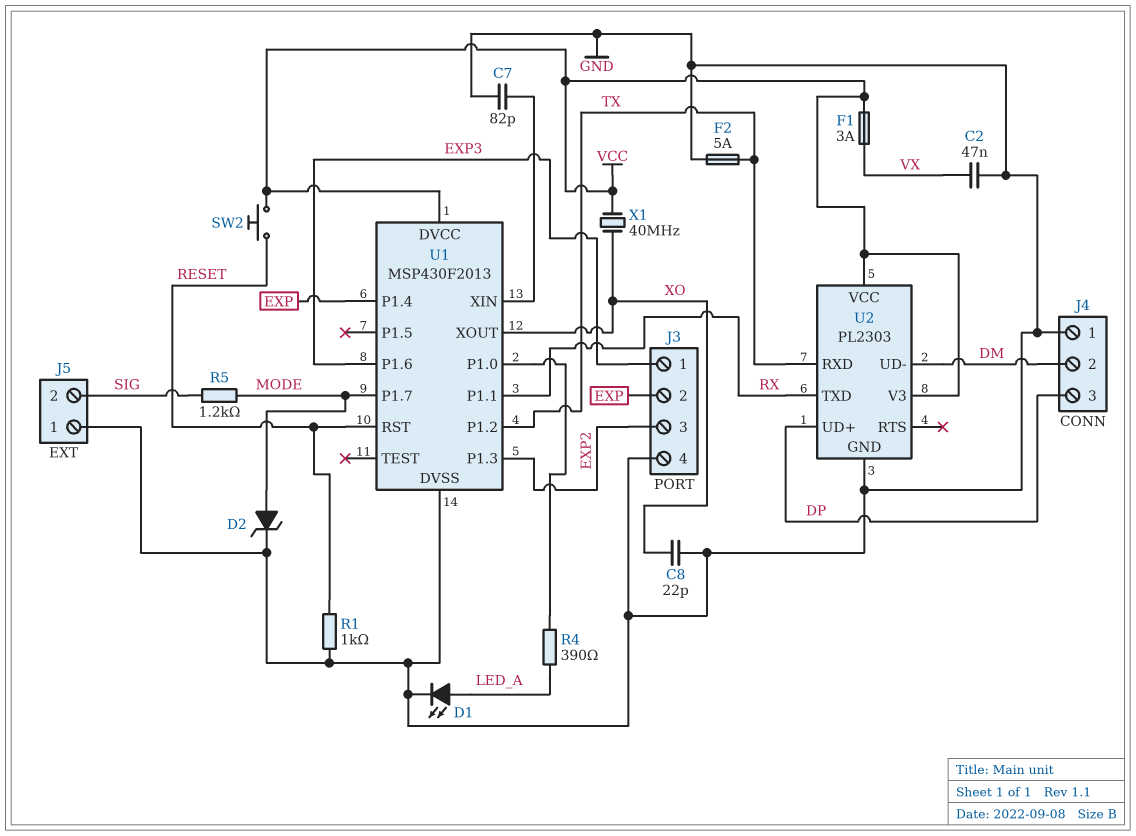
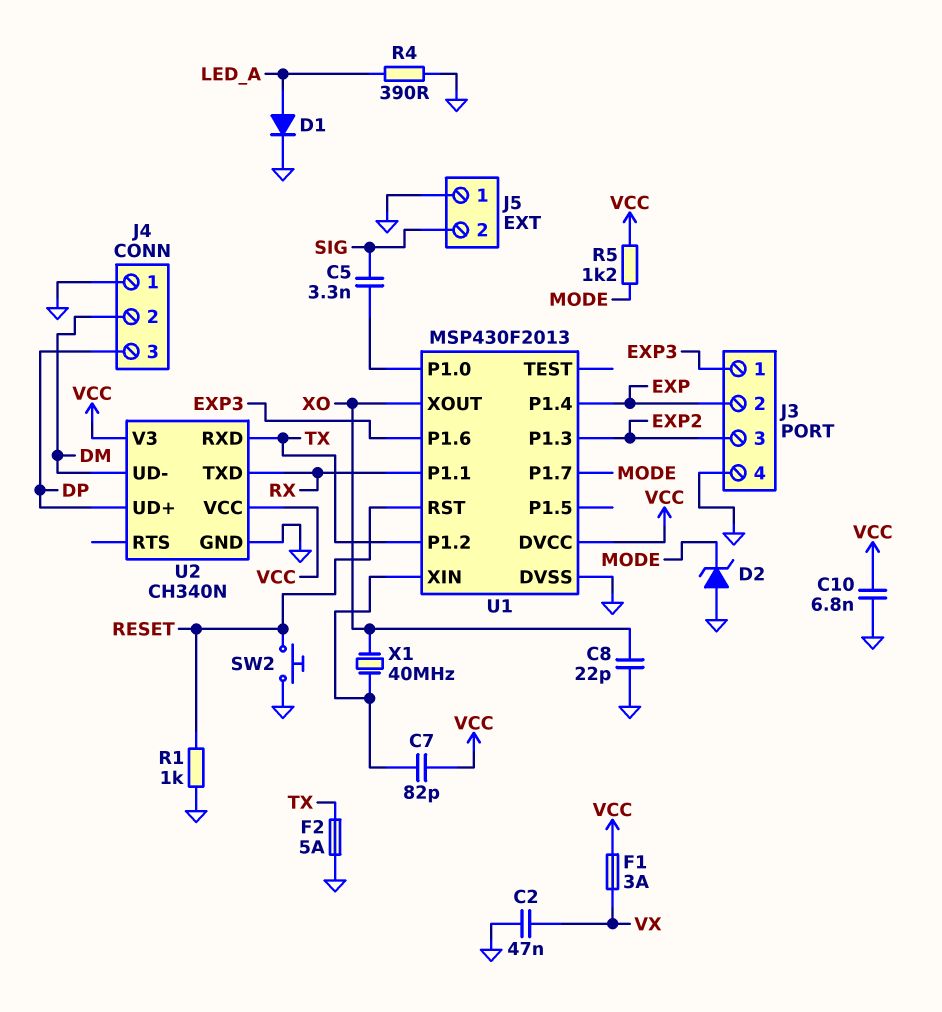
C5: none -> 3.3nF (SIG, U1/P1.0)
C7: 82pF (GND, U1/XIN) -> 82pF (U1/XIN, VCC)
C10: none -> 6.8nF (GND, VCC)
D1: LED (A LED_A, K GND) -> diode (A LED_A, K GND)
D2: zener (A MODE, K GND) -> zener (A GND, K MODE)
R4: 390 (LED_A, U1/P1.0) -> 390 (GND, LED_A)
R5: 1.2k (MODE, SIG) -> 1.2k (MODE, VCC)
SW2: button (RESET, VCC) -> button (GND, RESET)
U2: PL2303 -> CH340N
X1: 40MHz (VCC, XO) -> 40MHz (U1/XIN, XO)

